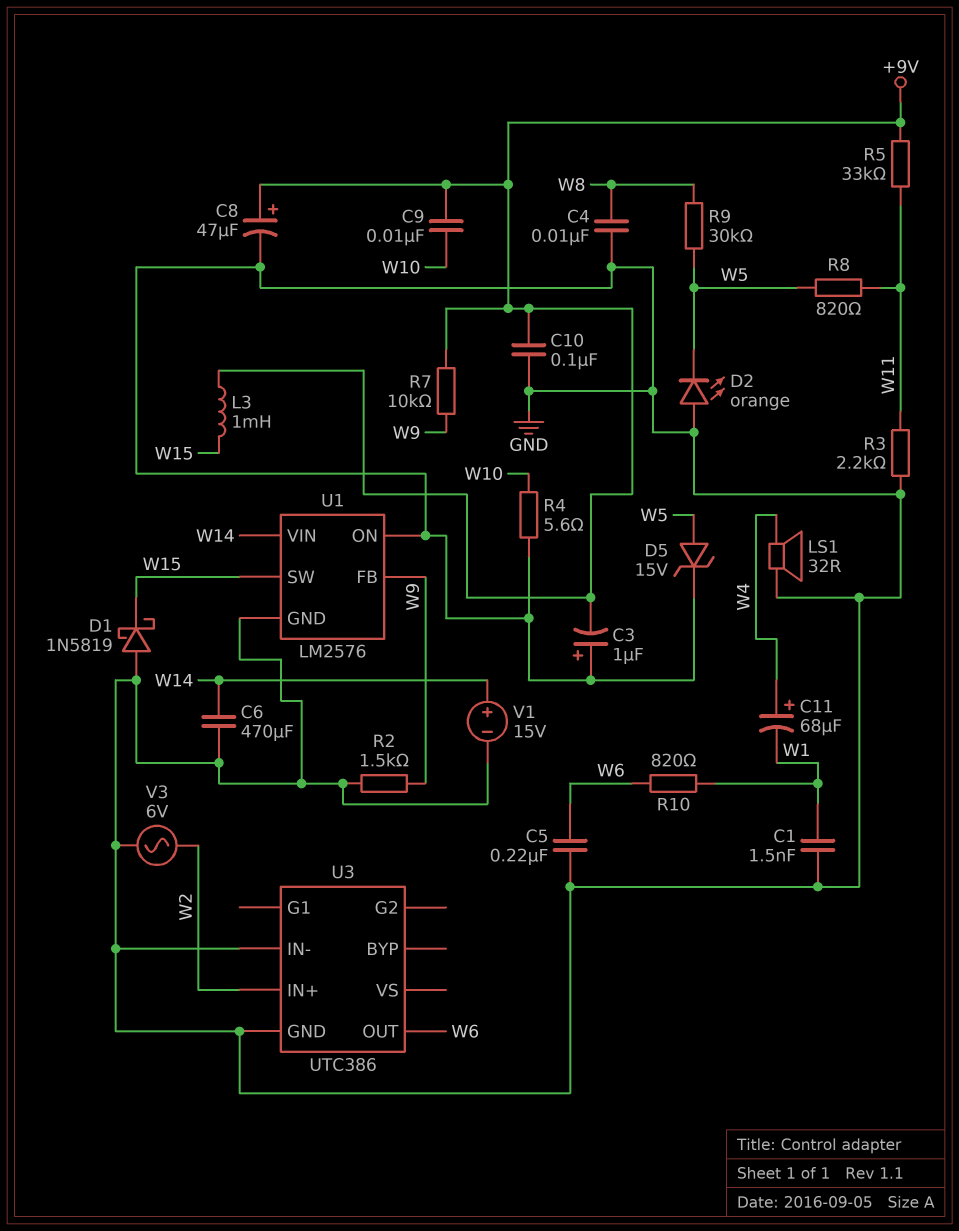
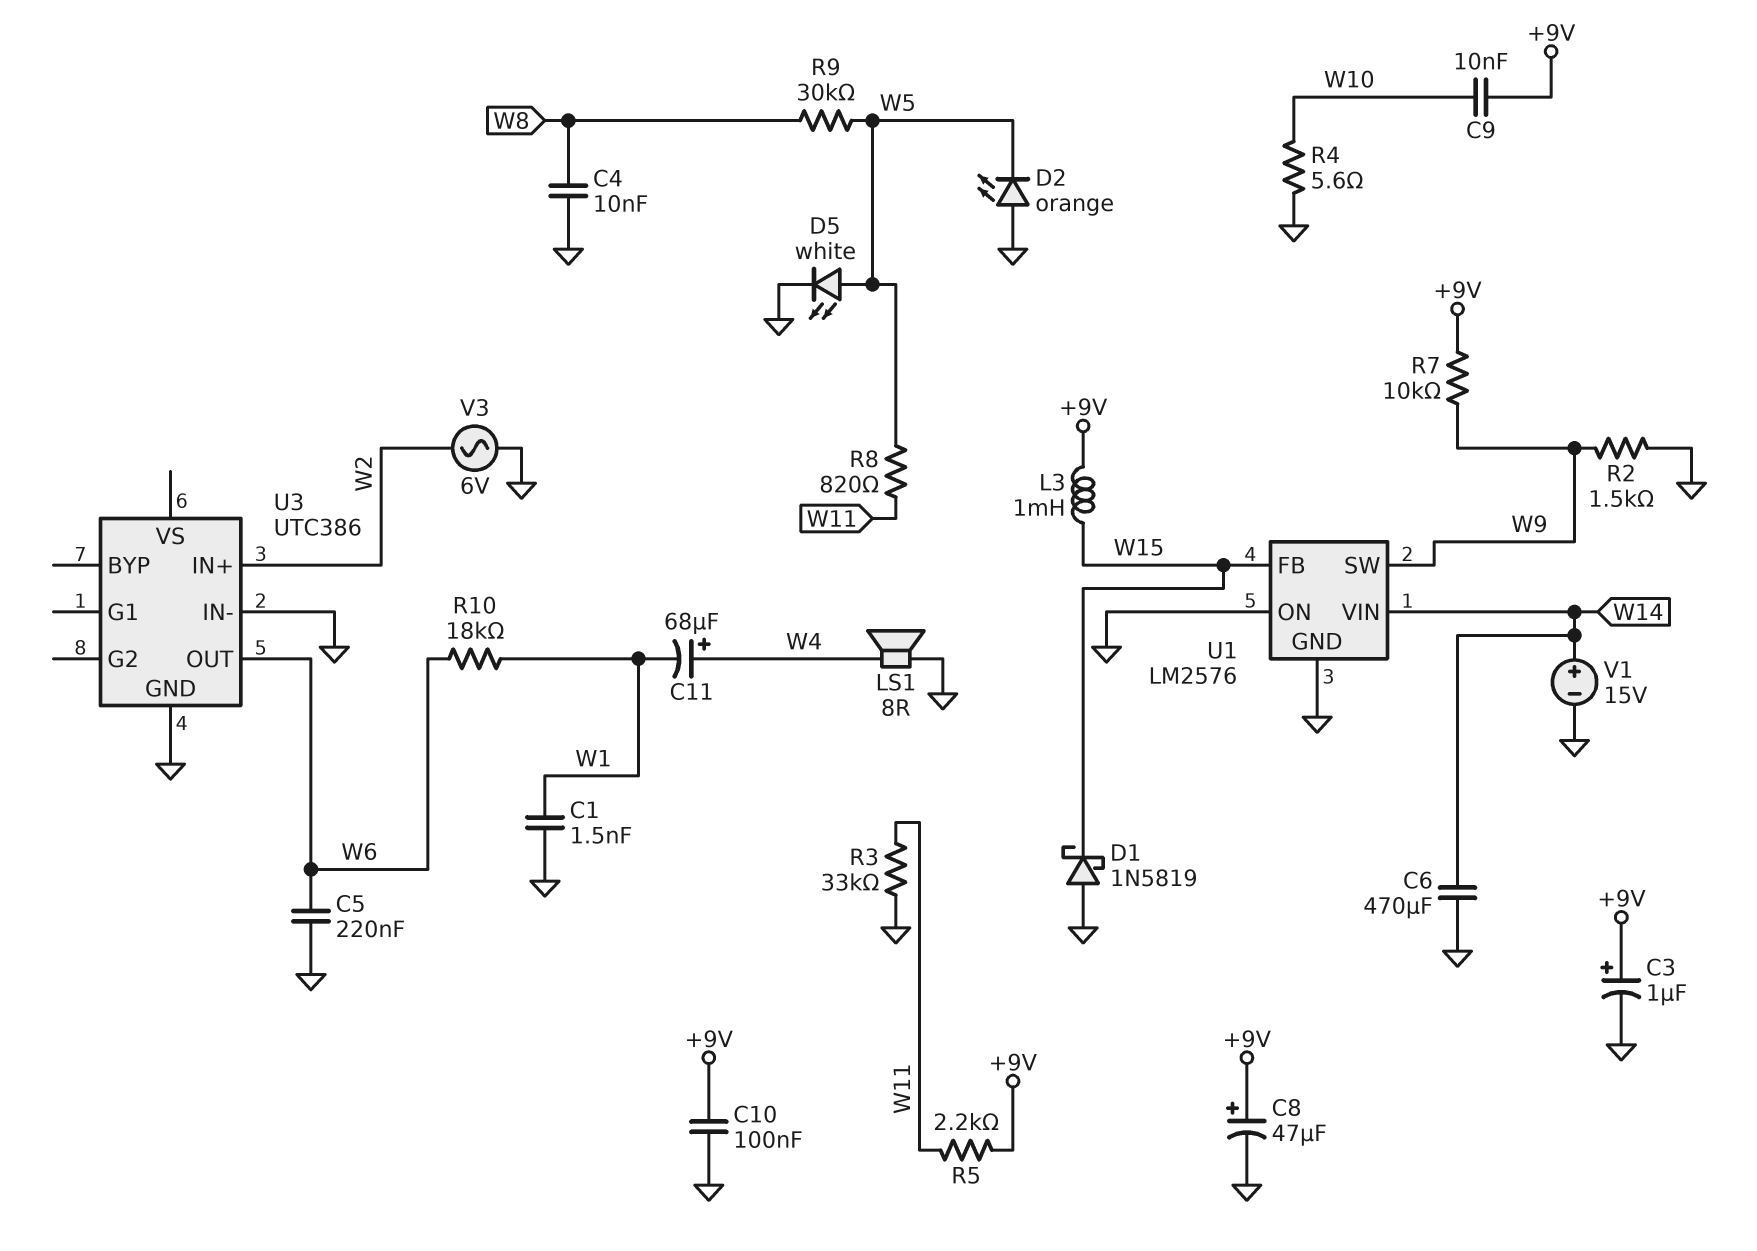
C3: 1uF (plus GND, minus +9V) -> 1uF (plus +9V, minus GND)
D5: zener 15V (A W5, K GND) -> LED white (A W5, K GND)
LS1: speaker 32R (GND, W4) -> speaker 8R (GND, W4)
R3: 2.2k (GND, W11) -> 33k (GND, W11)
R5: 33k (+9V, W11) -> 2.2k (+9V, W11)
R10: 820 (W1, W6) -> 18k (W1, W6)
U1 pin FB: W9 -> W15
U1 pin SW: W15 -> W9

